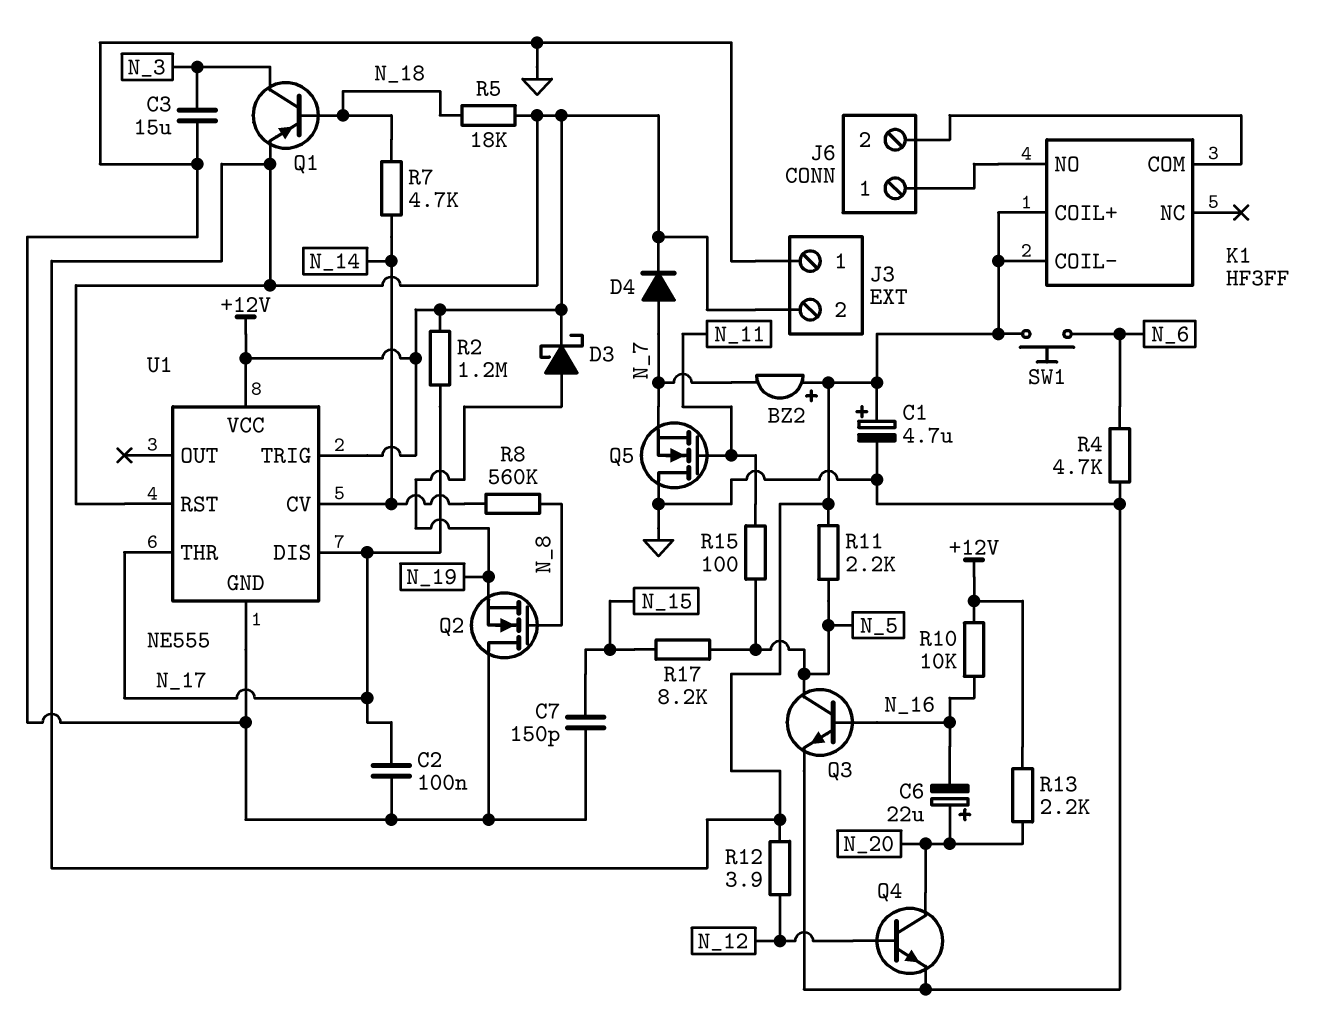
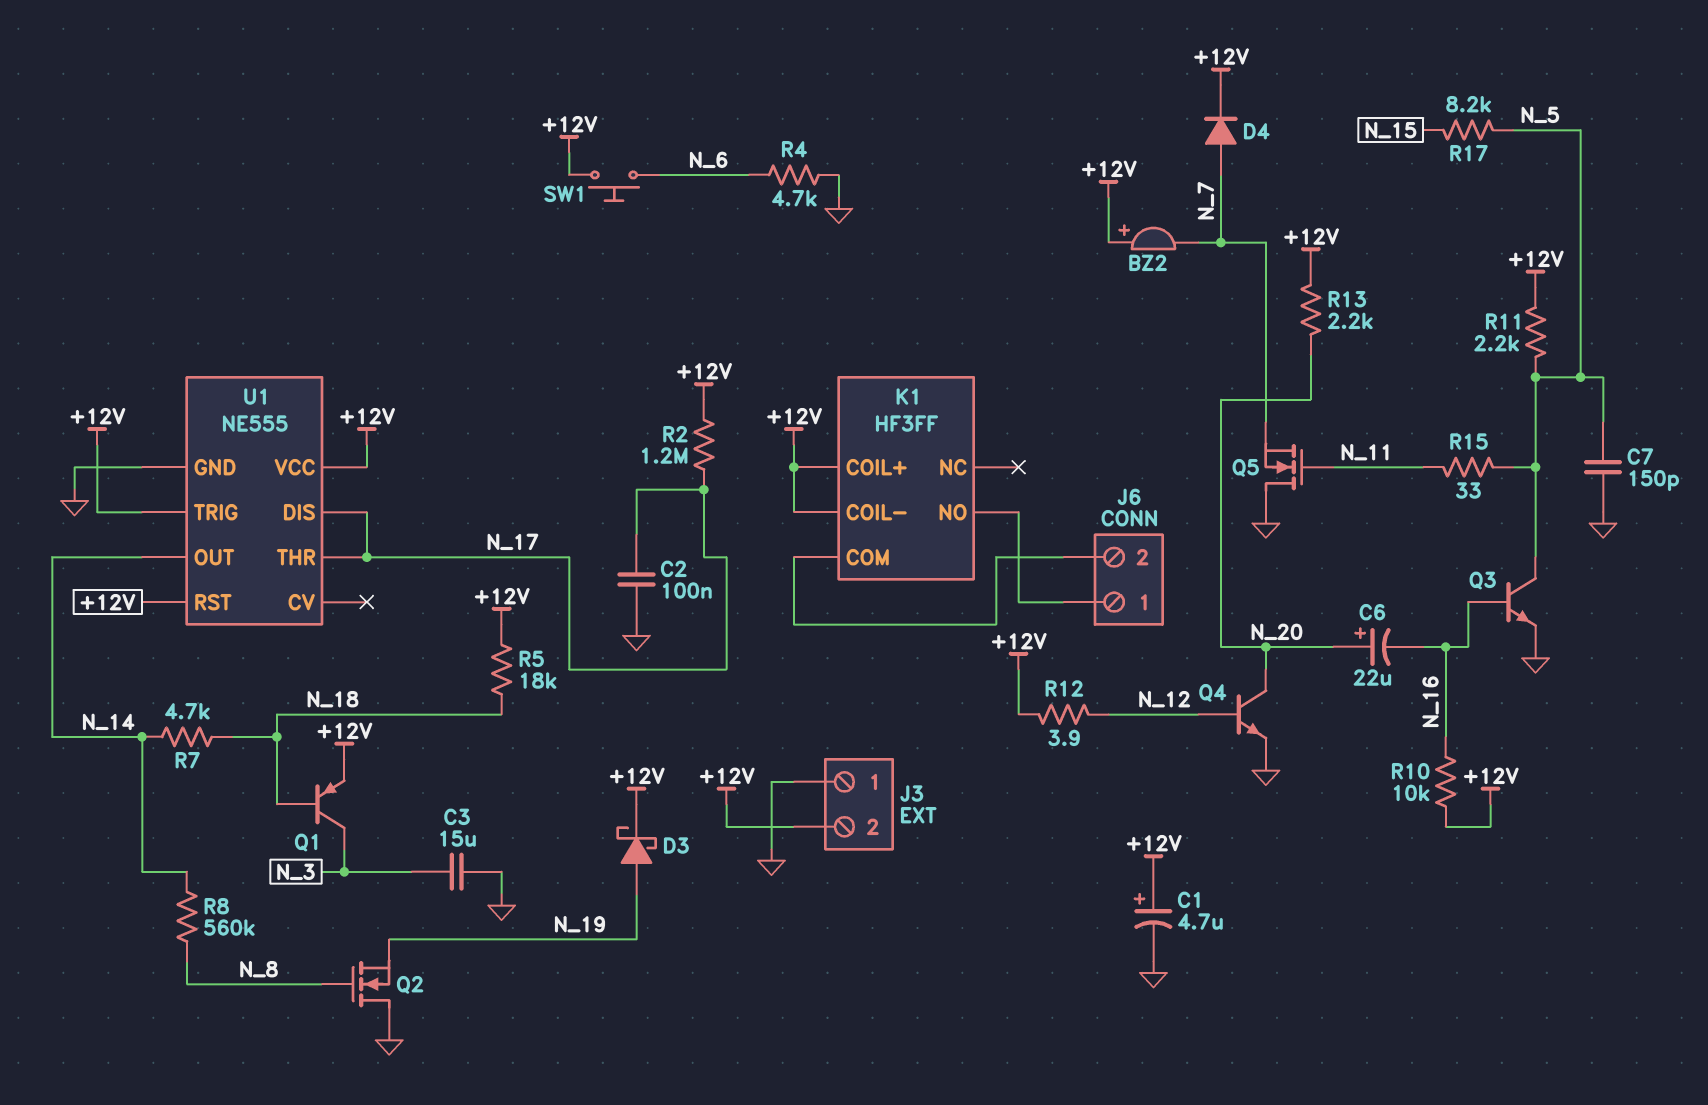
C7: 150pF (GND, N_15) -> 150pF (GND, N_5)
R15: 100 (N_5, N_11) -> 33 (N_5, N_11)
U1 pin CV: N_14 -> none
U1 pin OUT: none -> N_14

